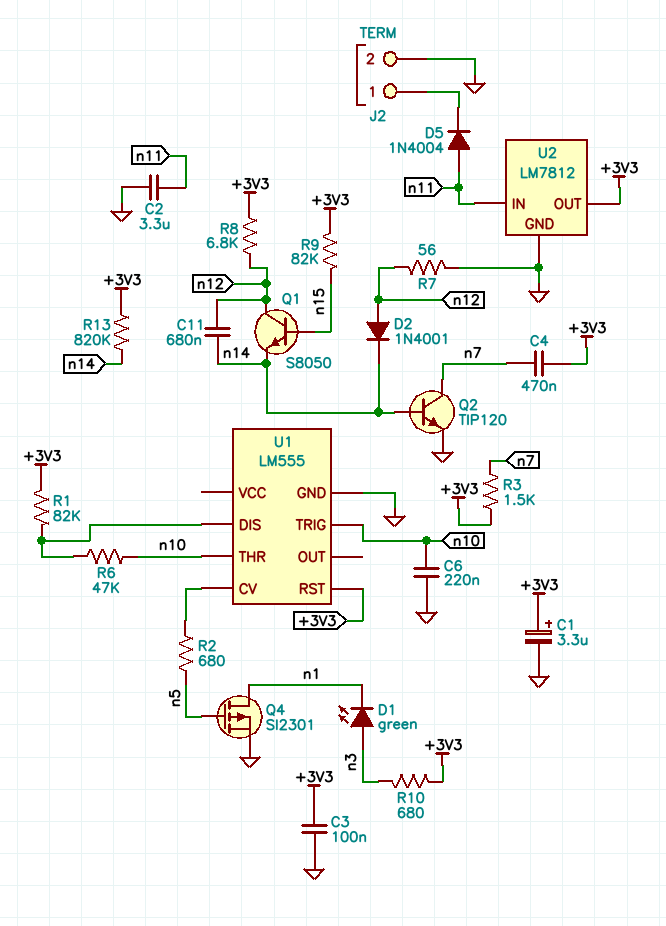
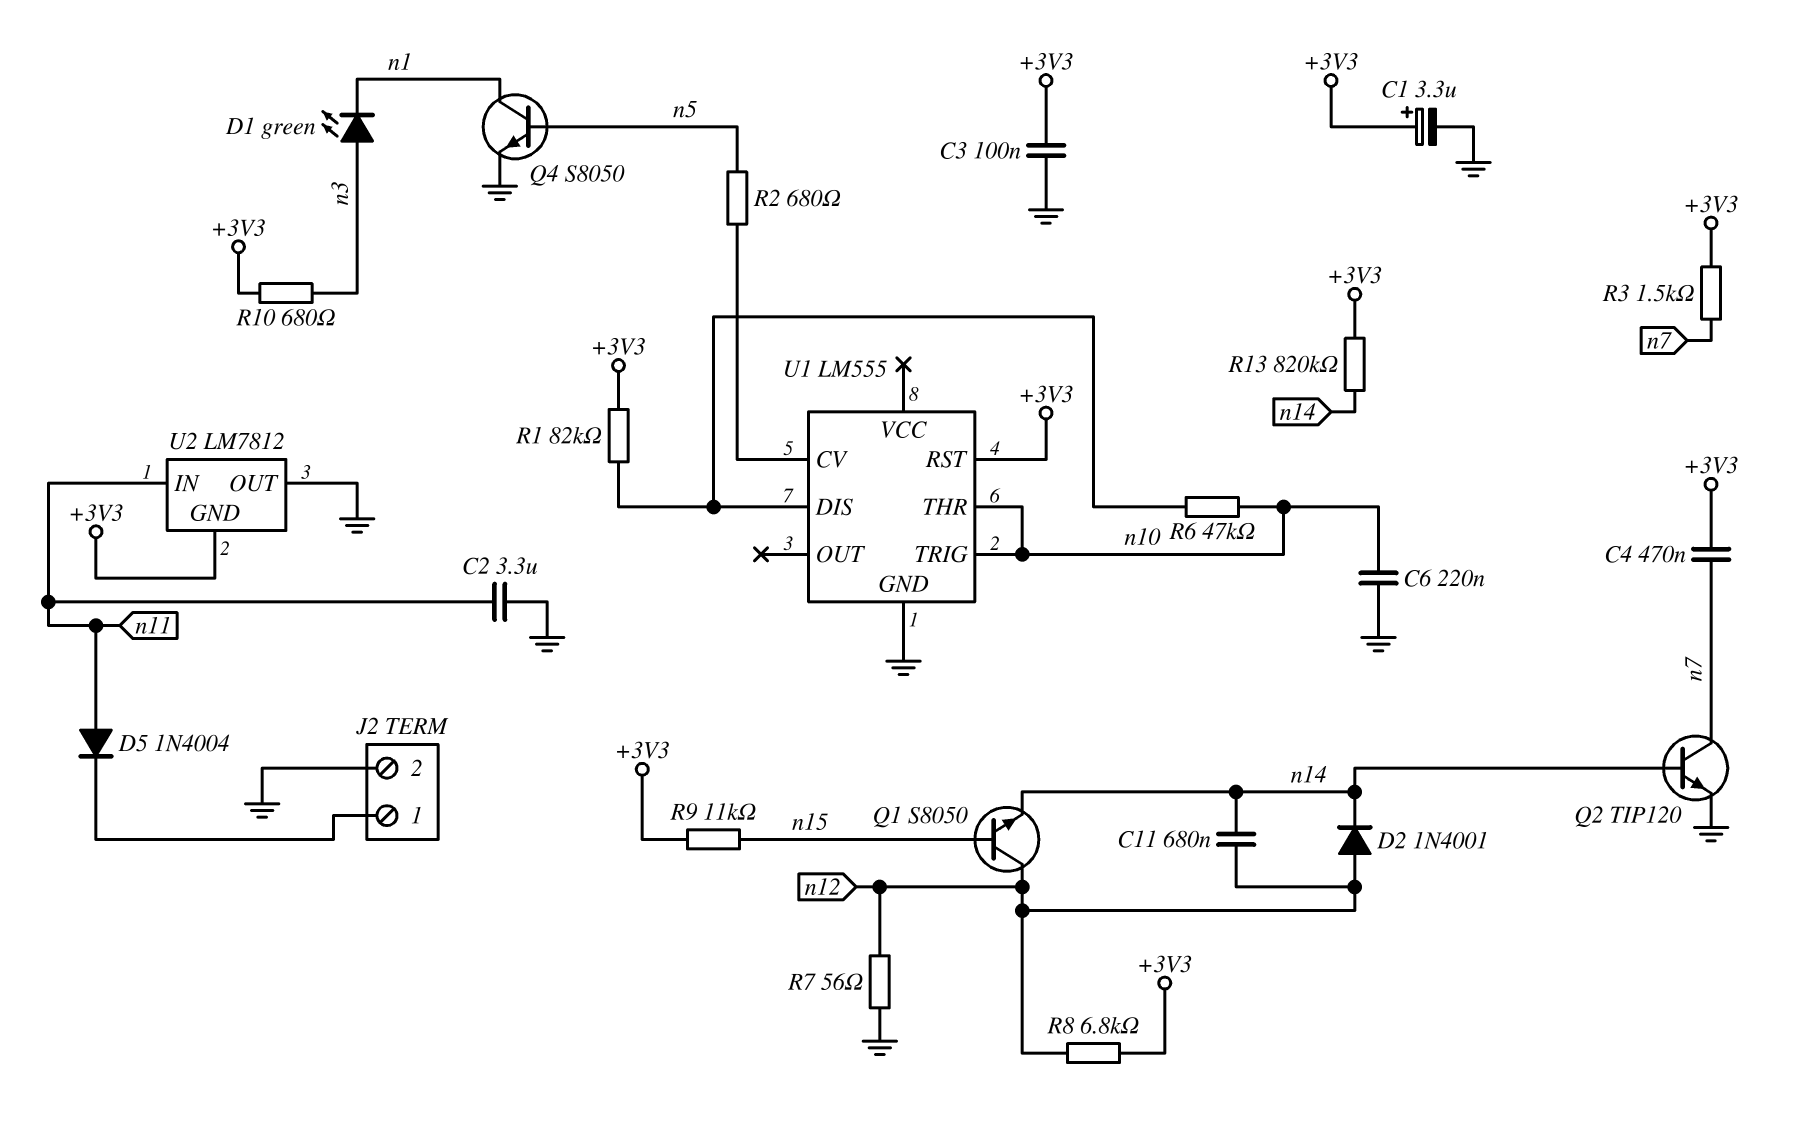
Q4: PMOS SI2301 (G n5, D n1, S GND) -> NPN S8050 (B n5, C n1, E GND)
R9: 82k (+3V3, n15) -> 11k (+3V3, n15)
U2 pin GND: GND -> +3V3
U2 pin OUT: +3V3 -> GND

